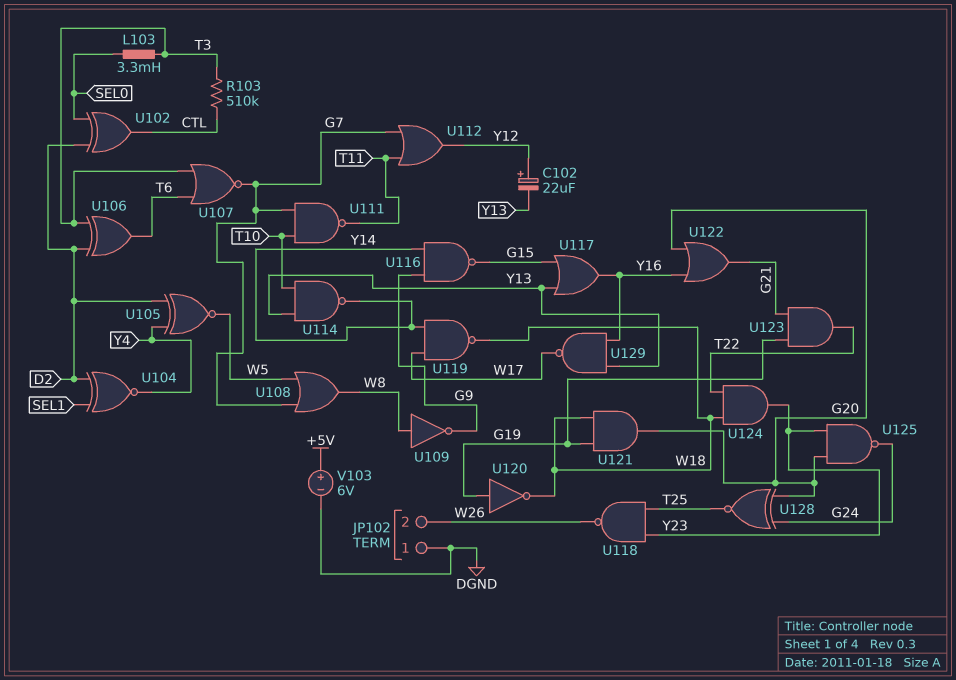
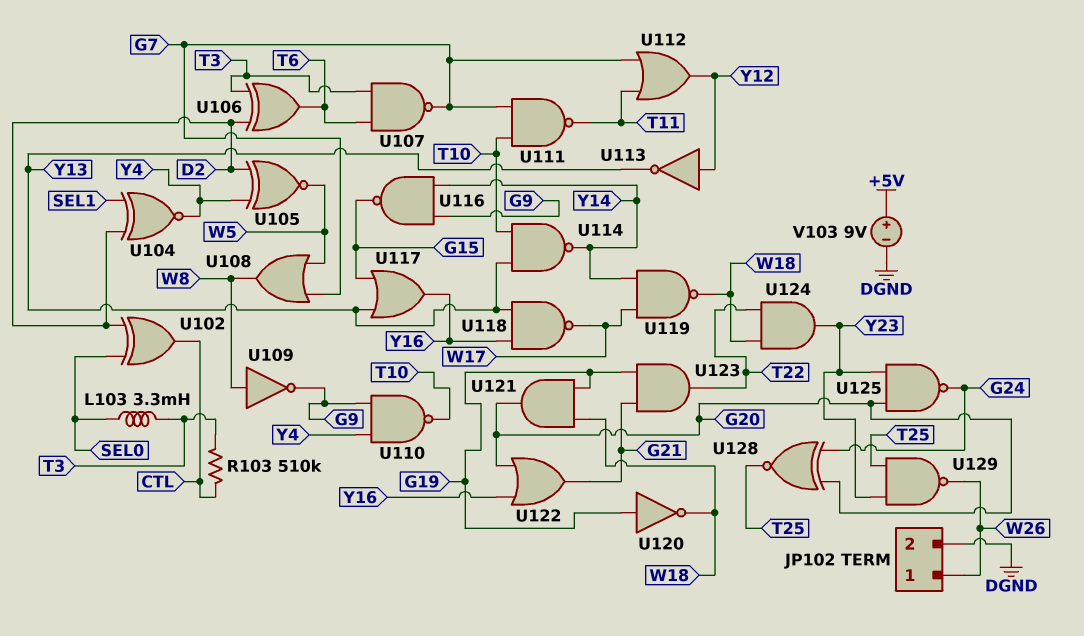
C102: 22uF (plus Y12, minus Y13) -> none
JP102 pin 1: DGND -> W26
JP102 pin 2: W26 -> DGND
U107: NOR (in T3, in T6, out G7) -> NAND (in T3, in T6, out G7)
U110: none -> NAND (in G9, in Y4, out T10)
U113: none -> NOT (in Y12, out Y13)
U118: NAND (in T25, in Y23, out W26) -> NAND (in Y13, in Y16, out W17)
U129: NAND (in Y13, in Y16, out W17) -> NAND (in T25, in Y23, out W26)
V103: 6V (plus +5V, minus DGND) -> 9V (plus +5V, minus DGND)

